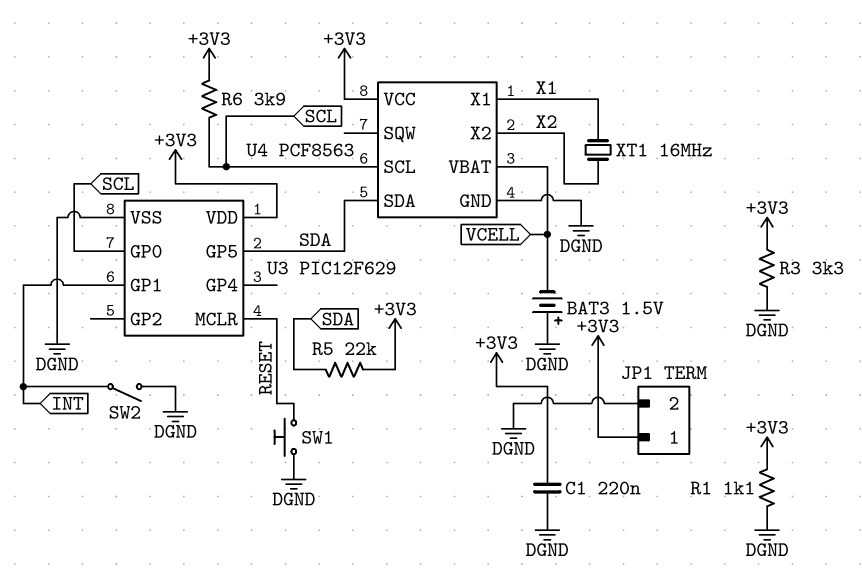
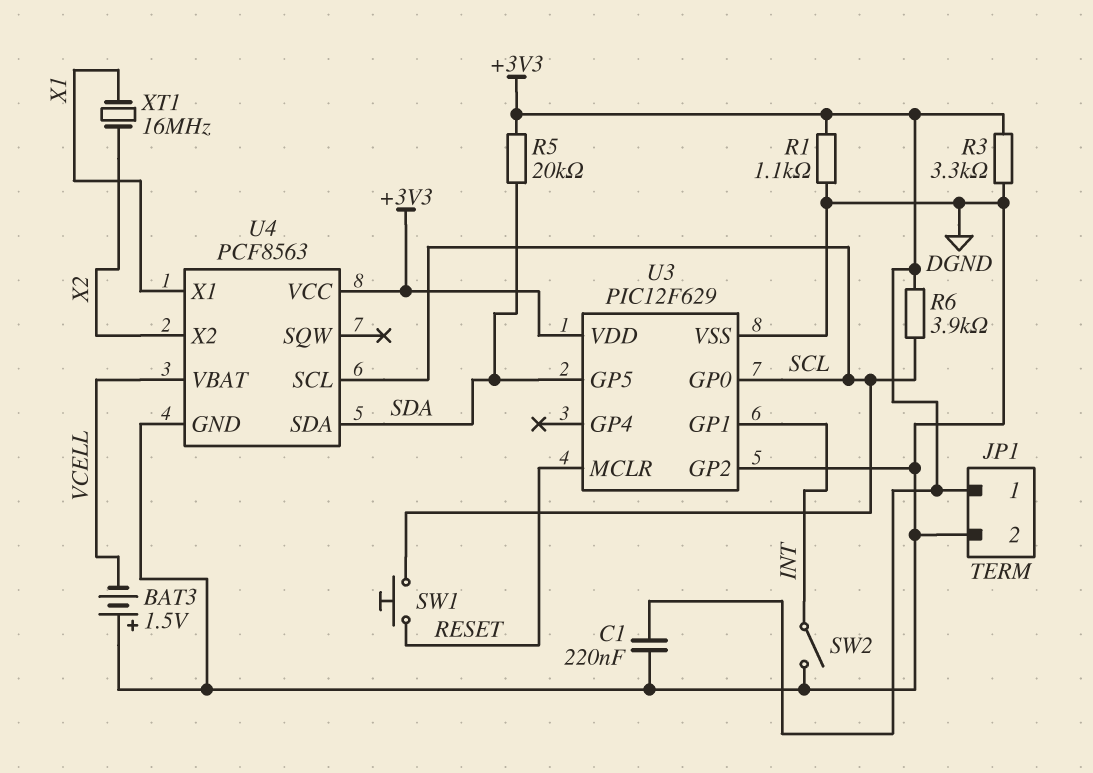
R5: 22k (+3V3, SDA) -> 20k (+3V3, SDA)
SW1: button (DGND, RESET) -> button (RESET, SCL)
U3 pin GP2: none -> DGND

